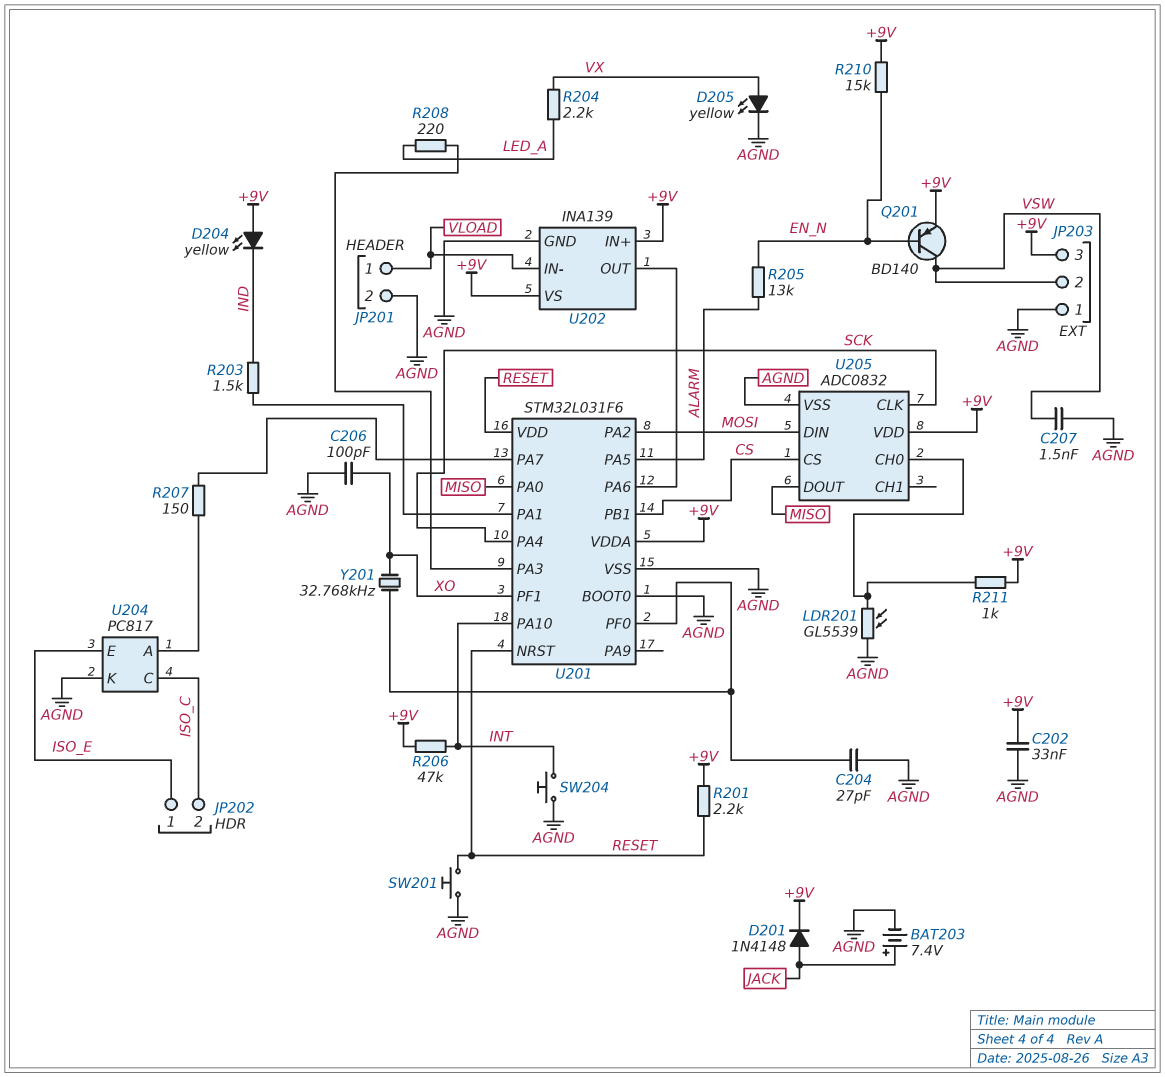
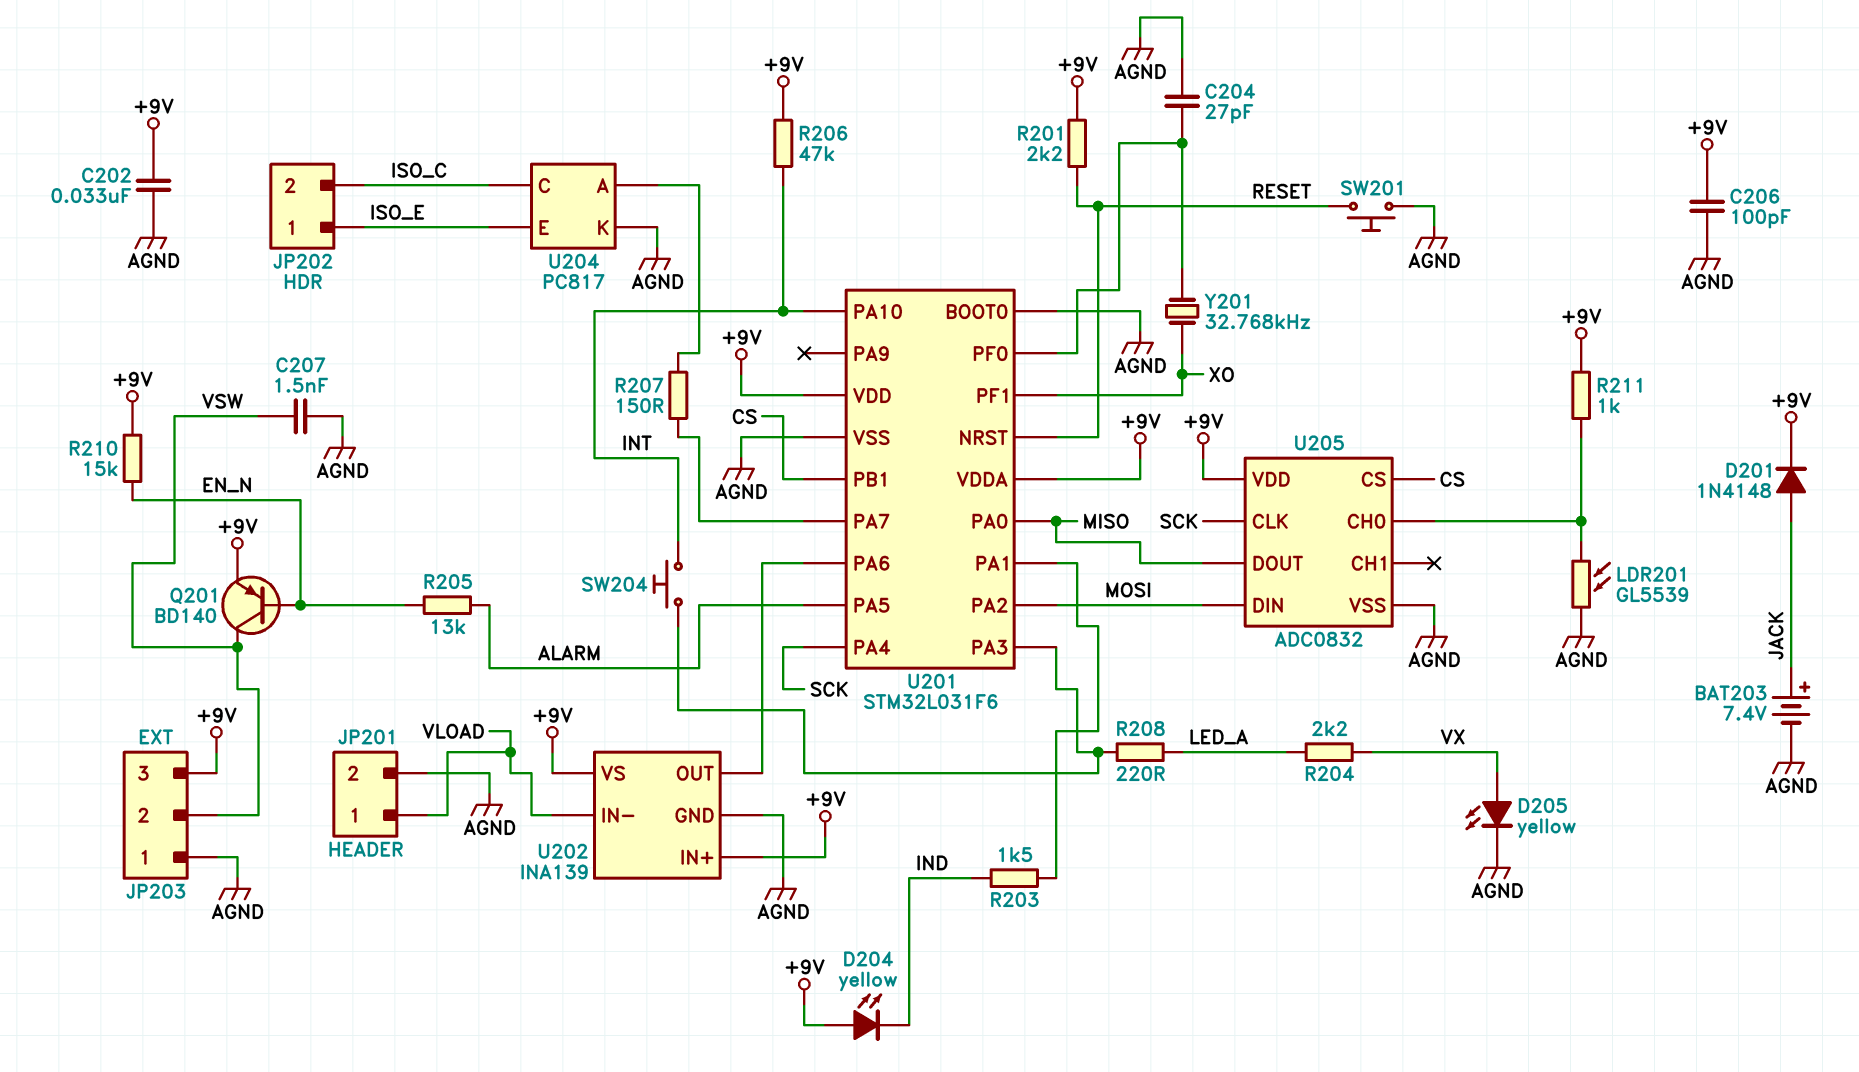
C206: 100pF (AGND, XO) -> 100pF (+9V, AGND)
SW204: button (AGND, INT) -> button (INT, U201/PA3)
U201 pin VDD: RESET -> +9V

